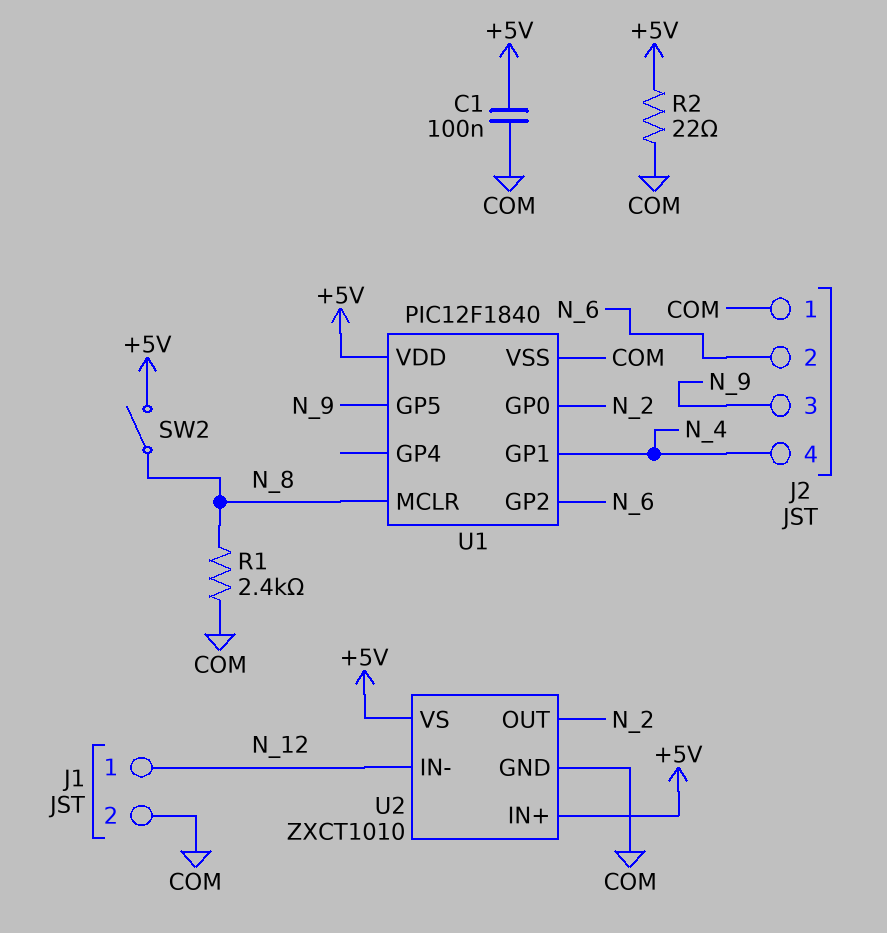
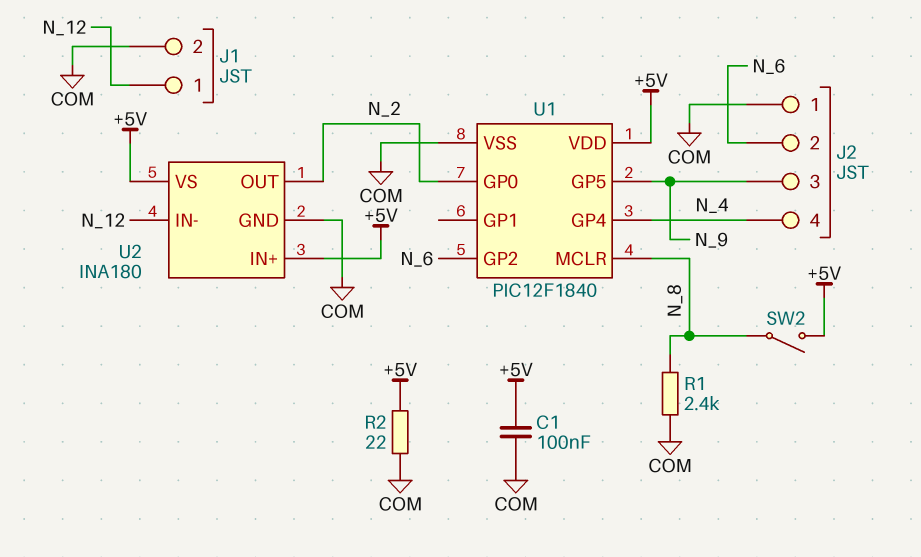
U1 pin GP1: N_4 -> none
U1 pin GP4: none -> N_4
U2: ZXCT1010 -> INA180

